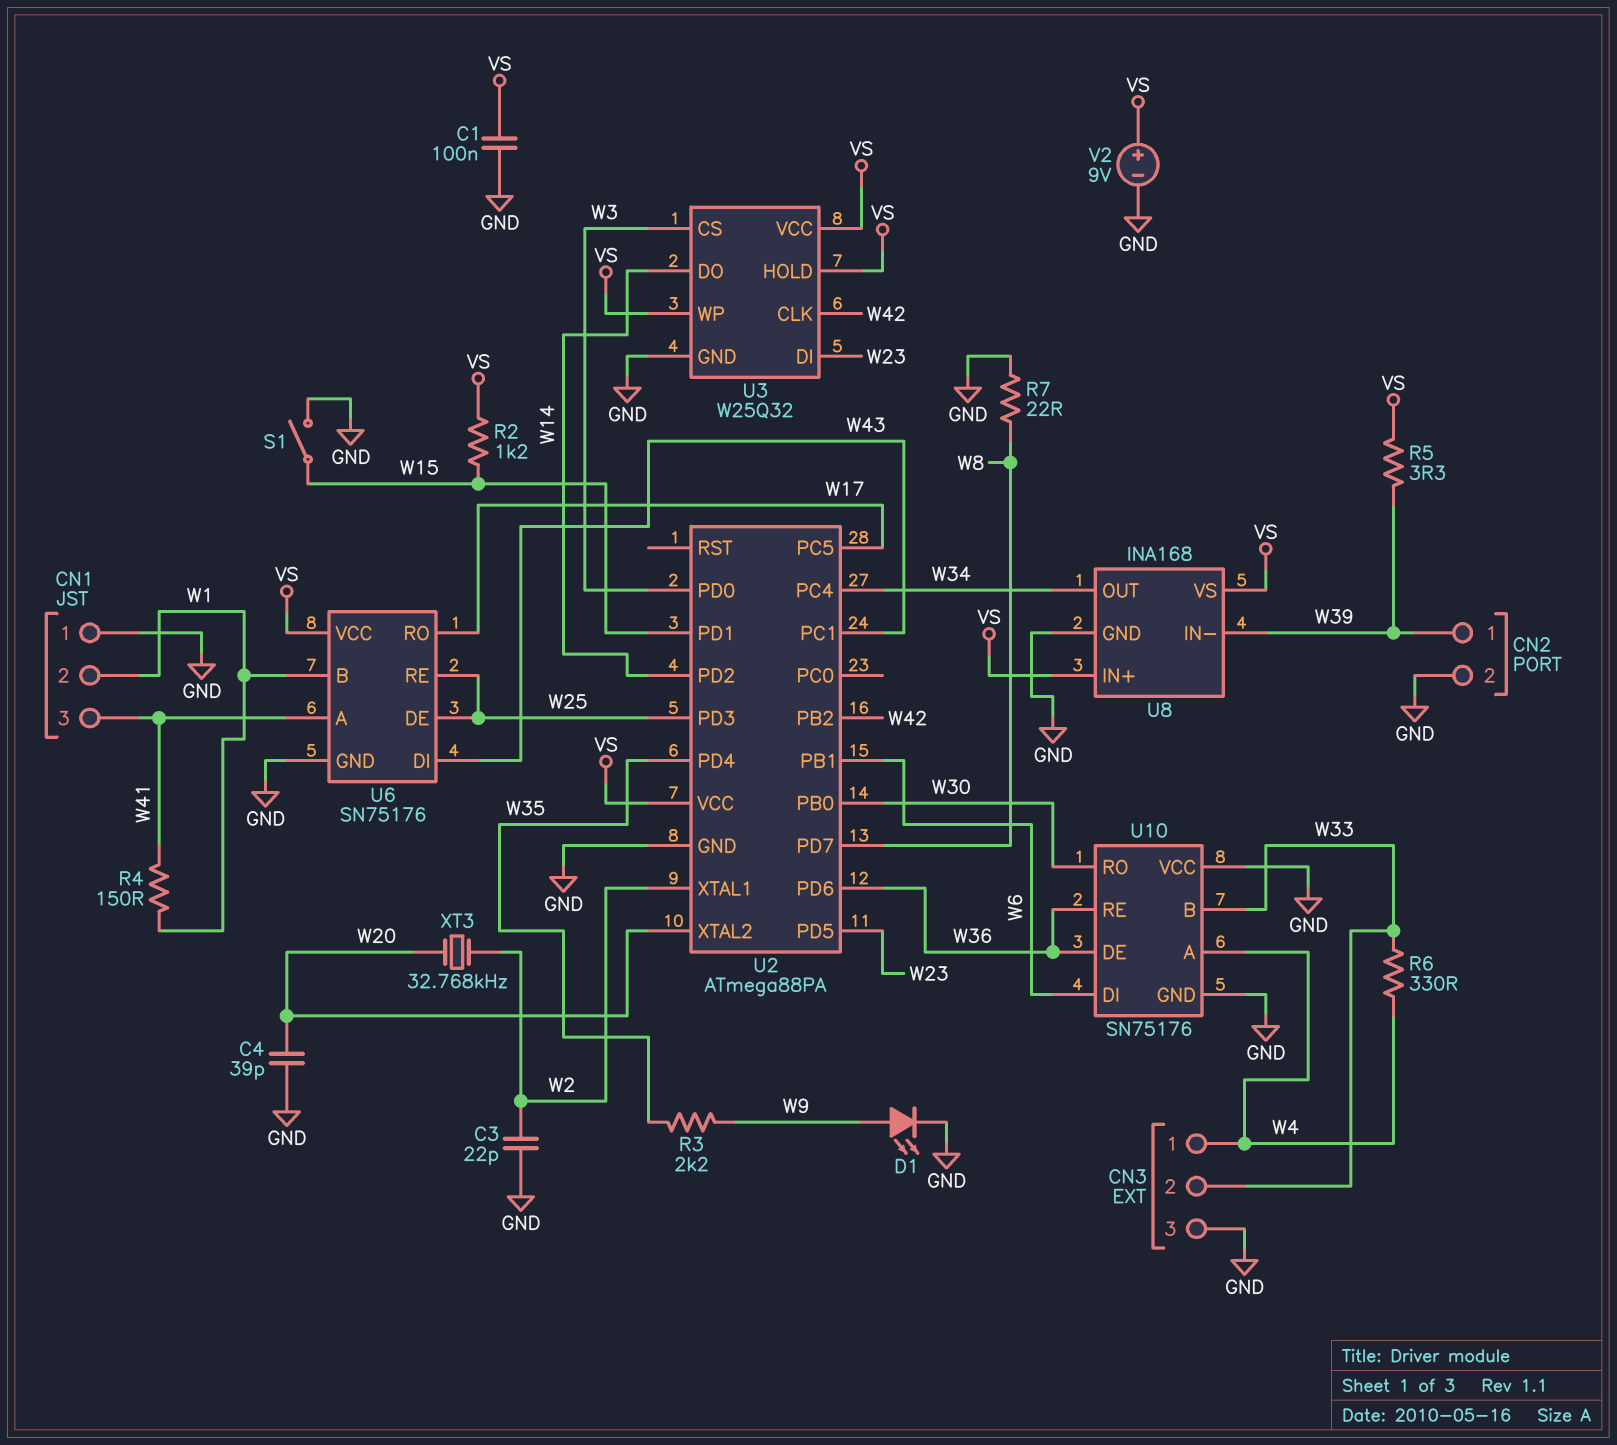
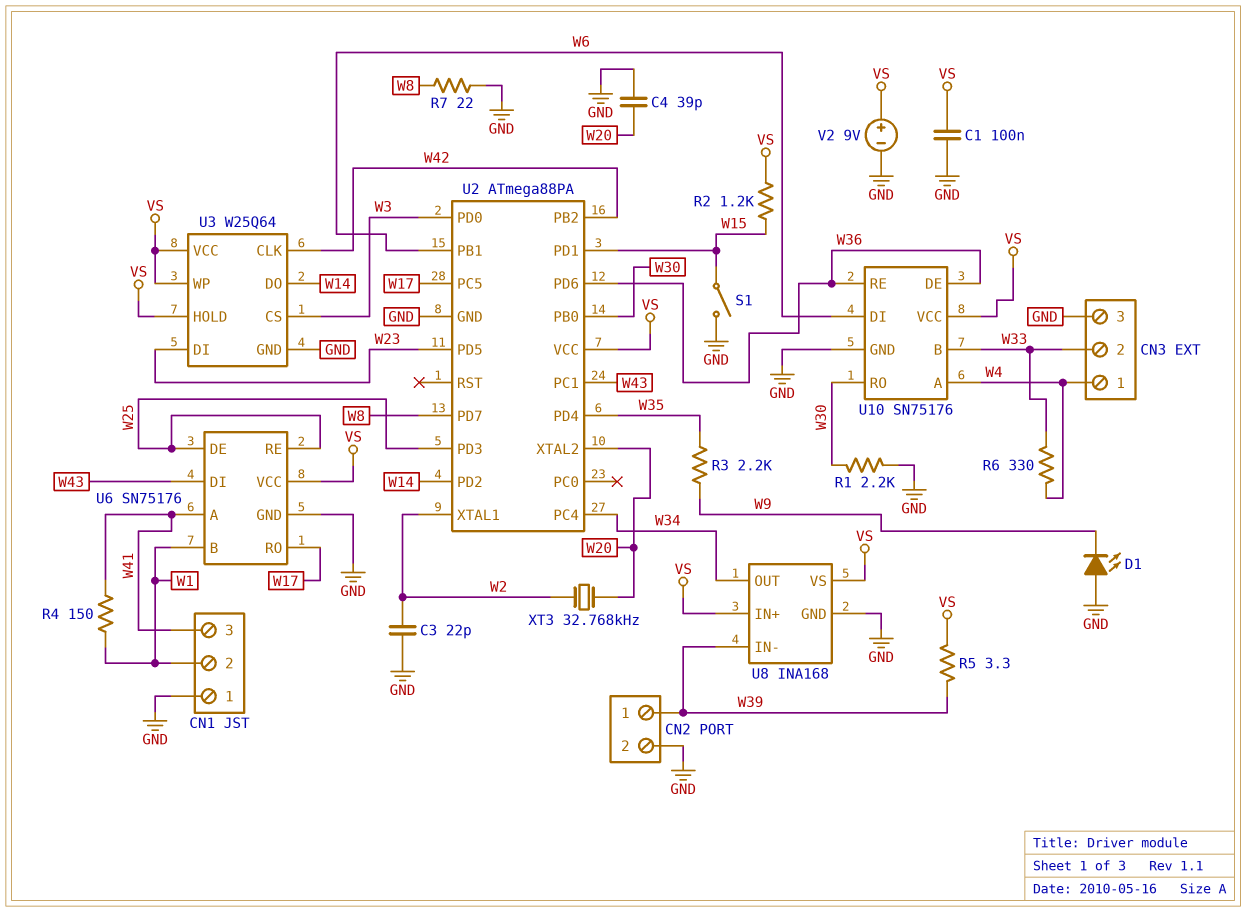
D1: LED (A W9, K GND) -> LED (A GND, K W9)
R1: none -> 2.2k (GND, W30)
U3: W25Q32 -> W25Q64
U10 pin VCC: GND -> VS

